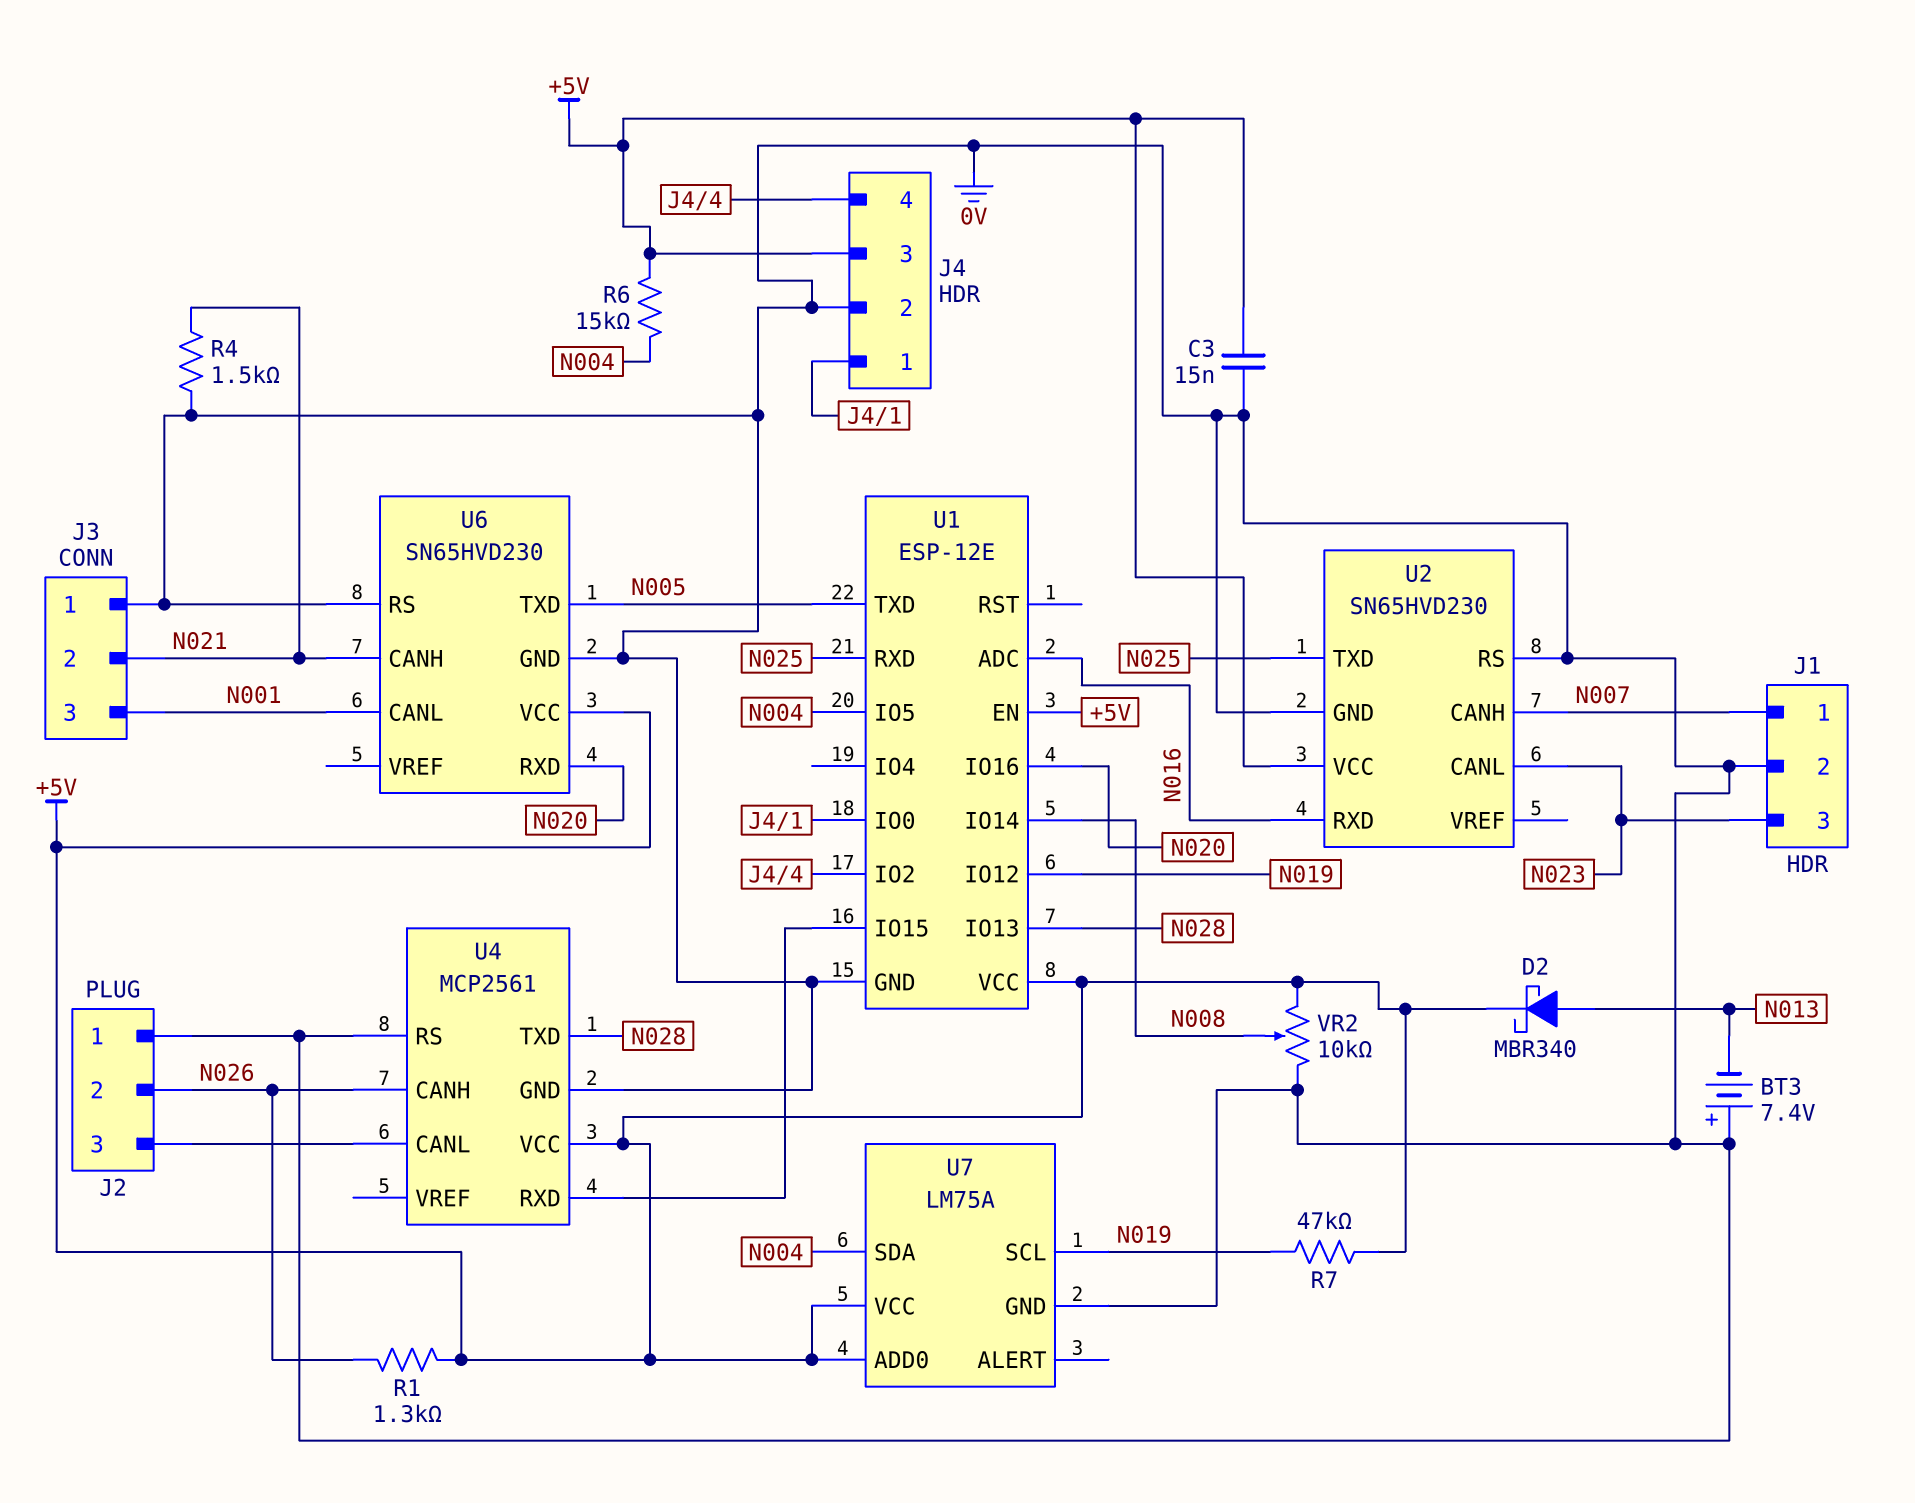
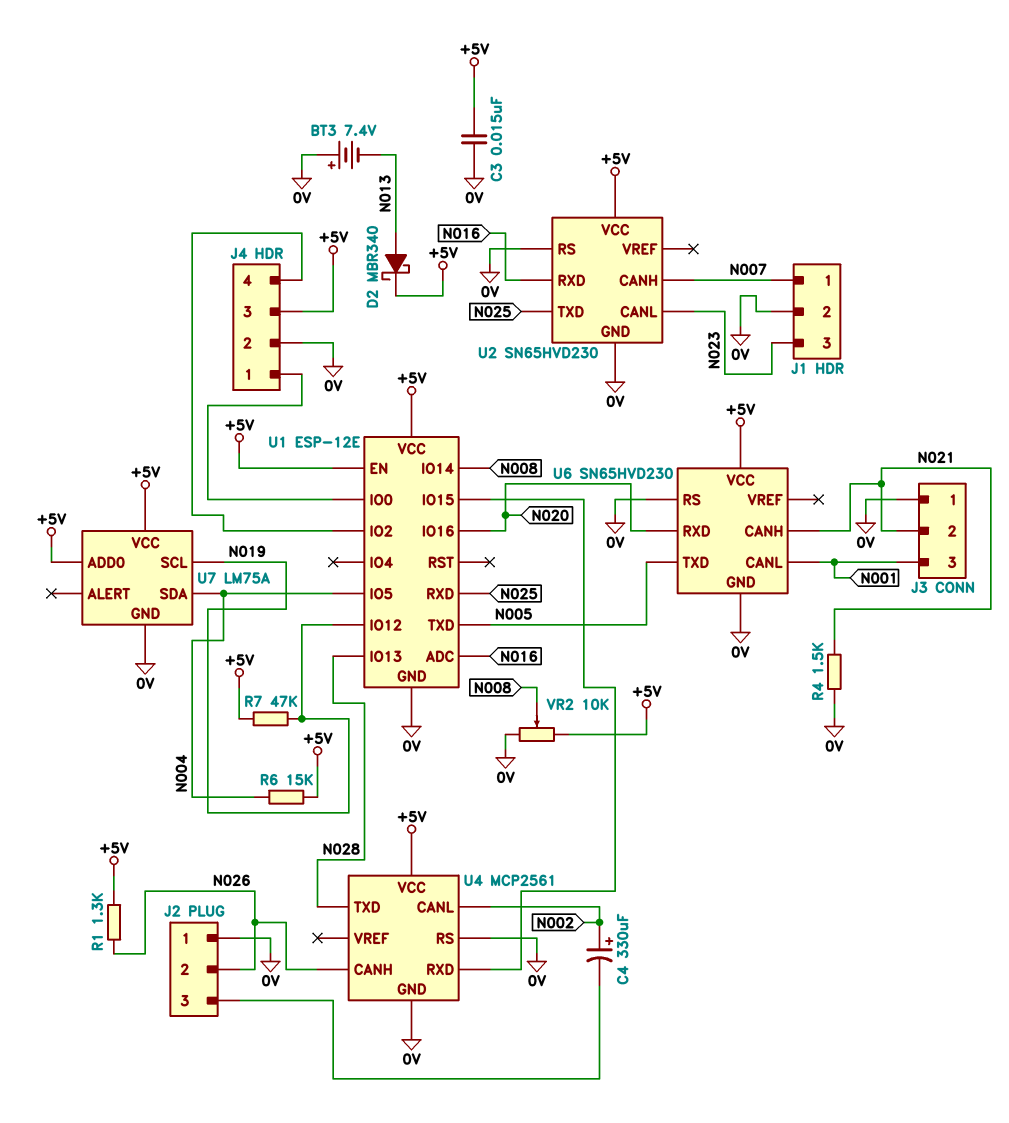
C4: none -> 330uF (plus N002, minus J2/3)
U4 pin CANL: J2/3 -> N002

